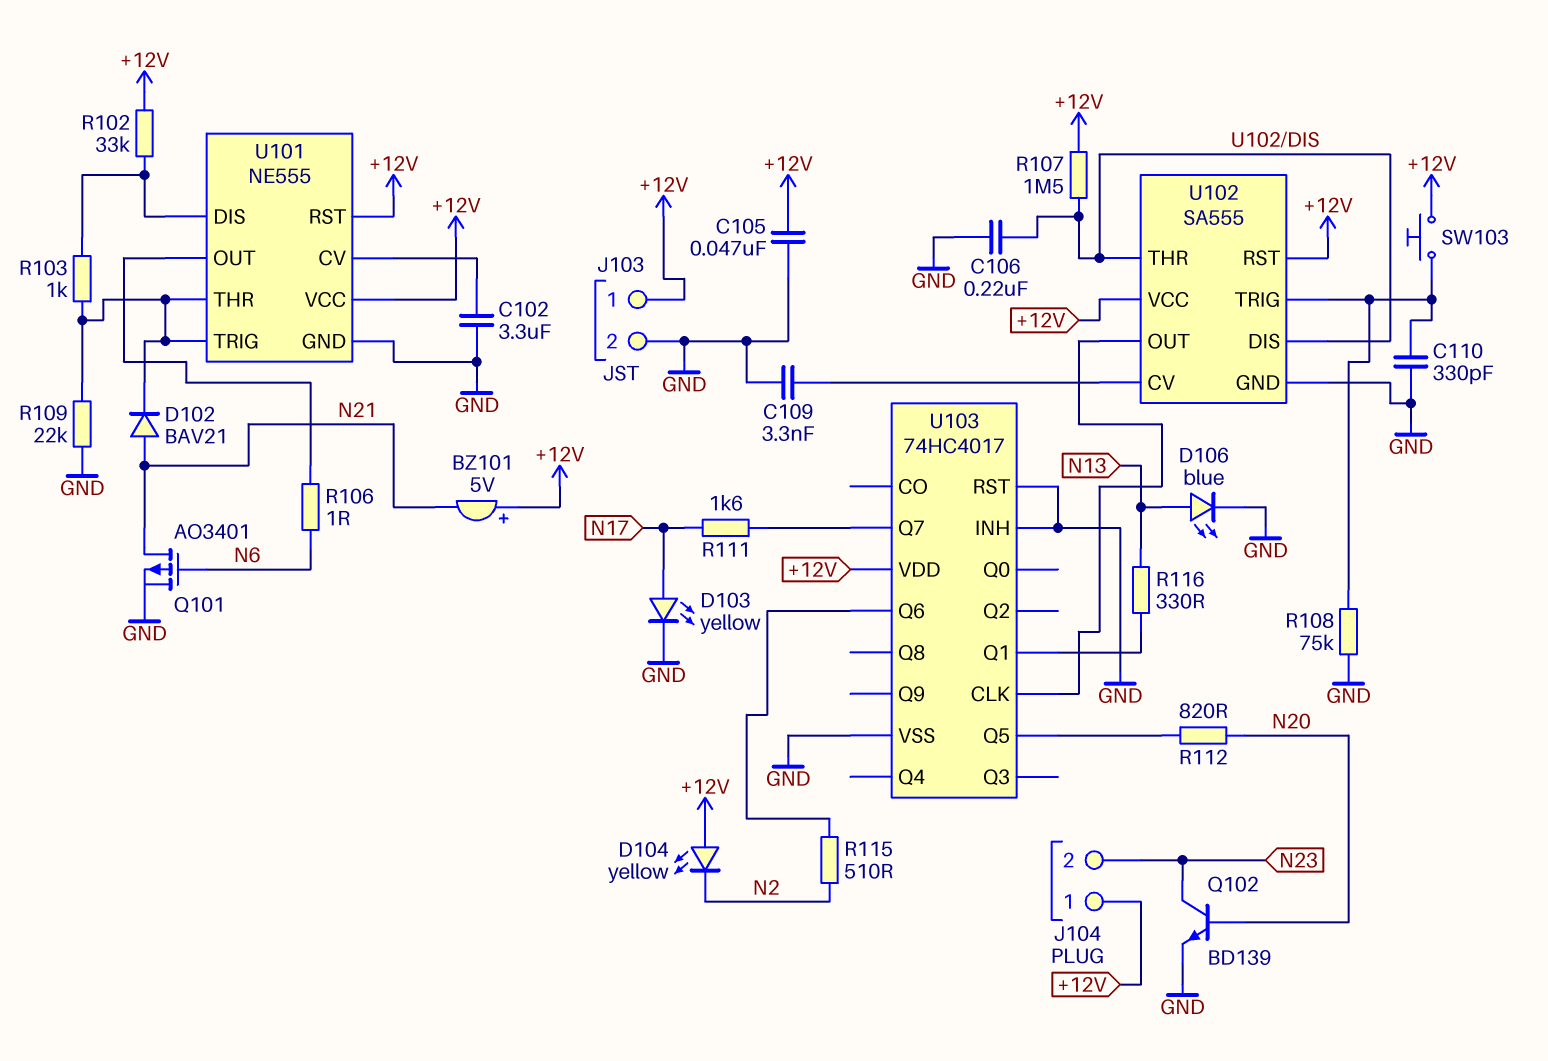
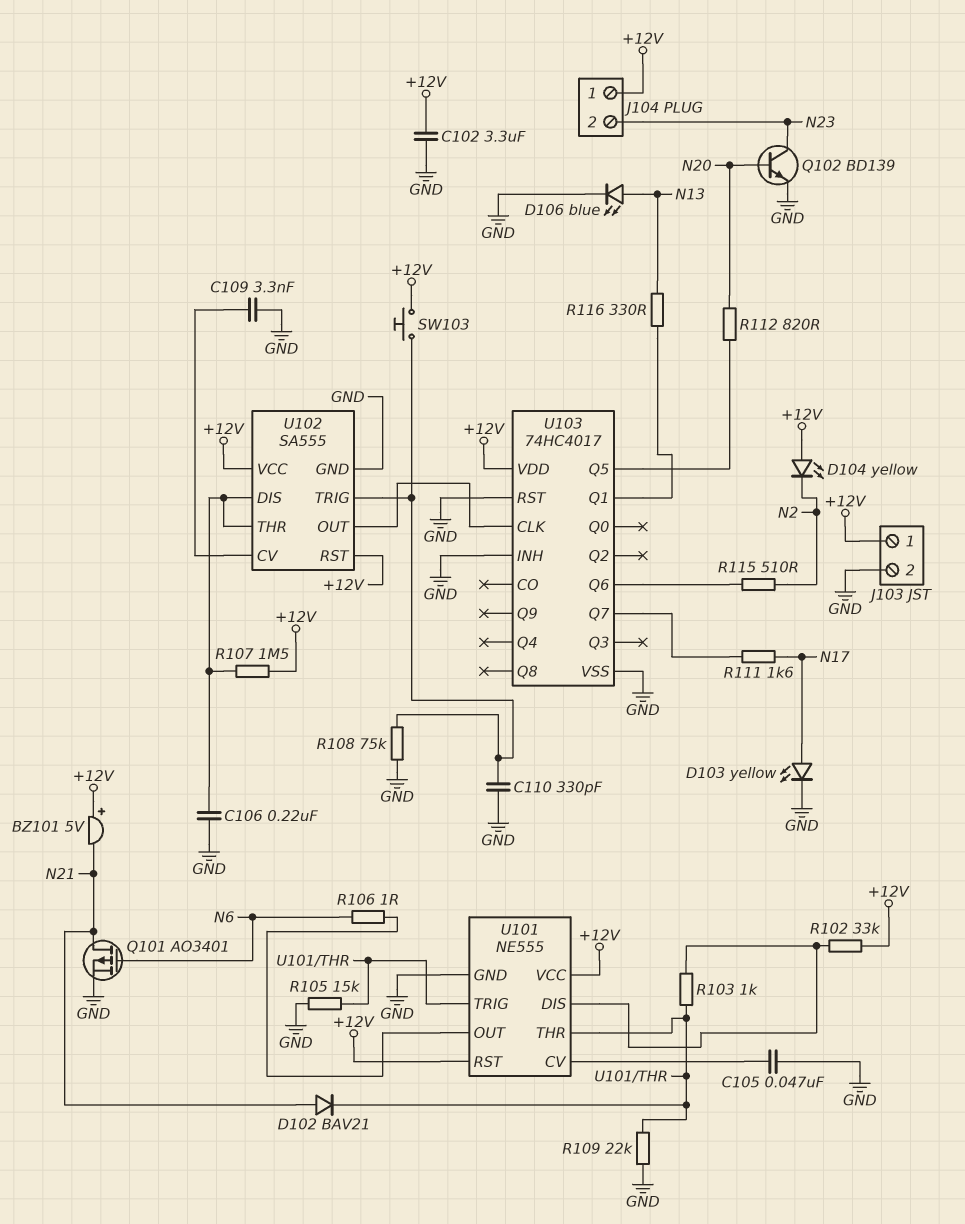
C102: 3.3uF (GND, U101/CV) -> 3.3uF (+12V, GND)
C105: 47nF (+12V, GND) -> 47nF (GND, U101/CV)
R105: none -> 15k (GND, U101/THR)

